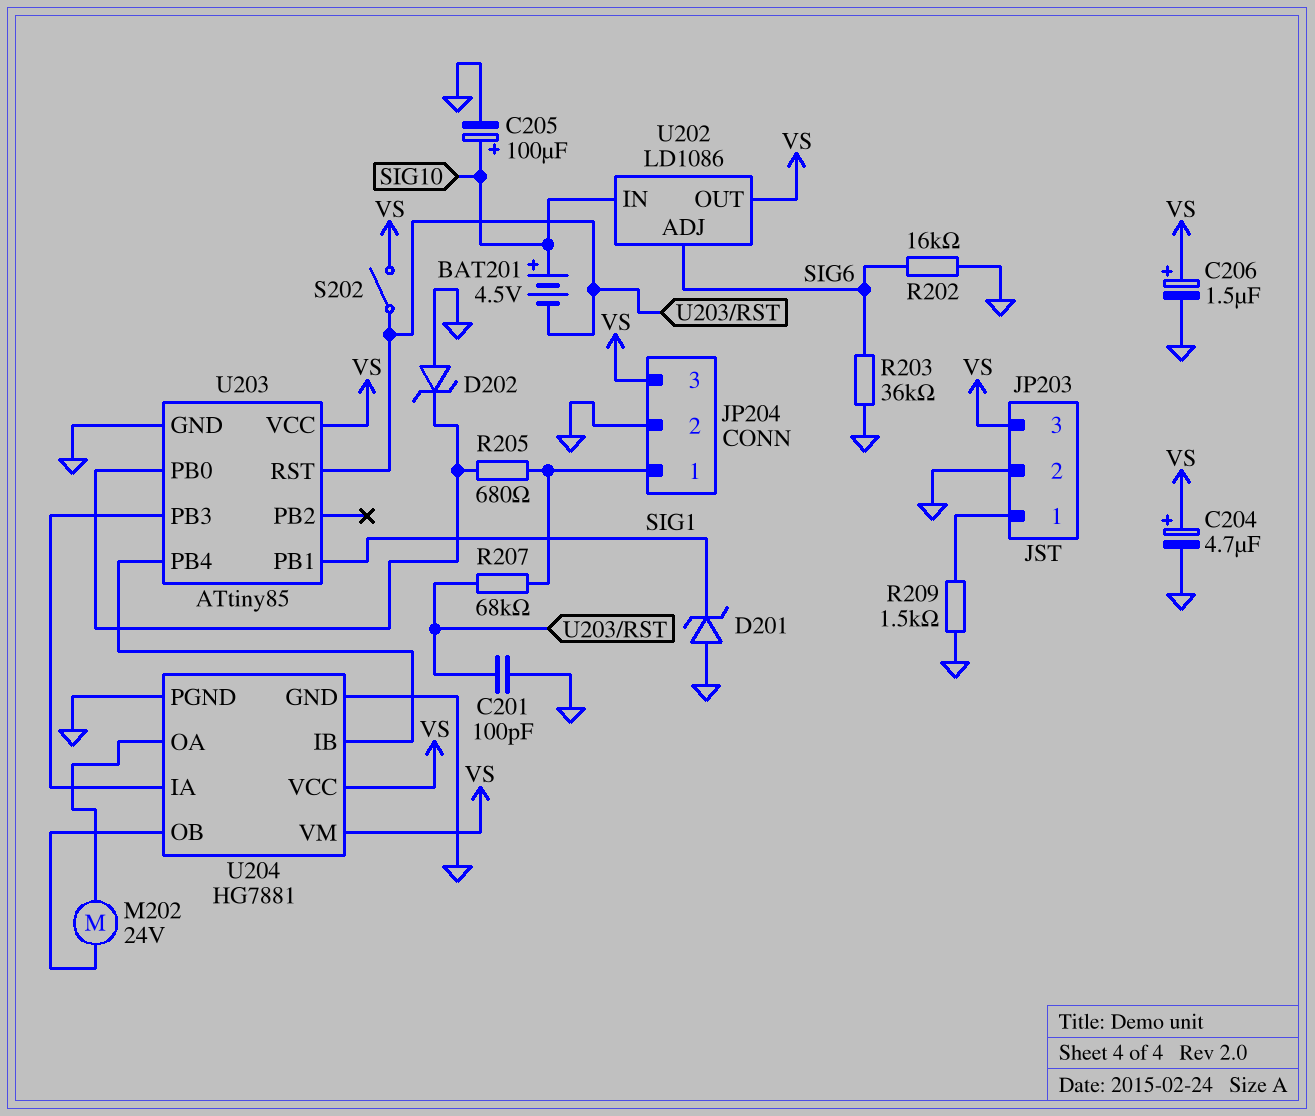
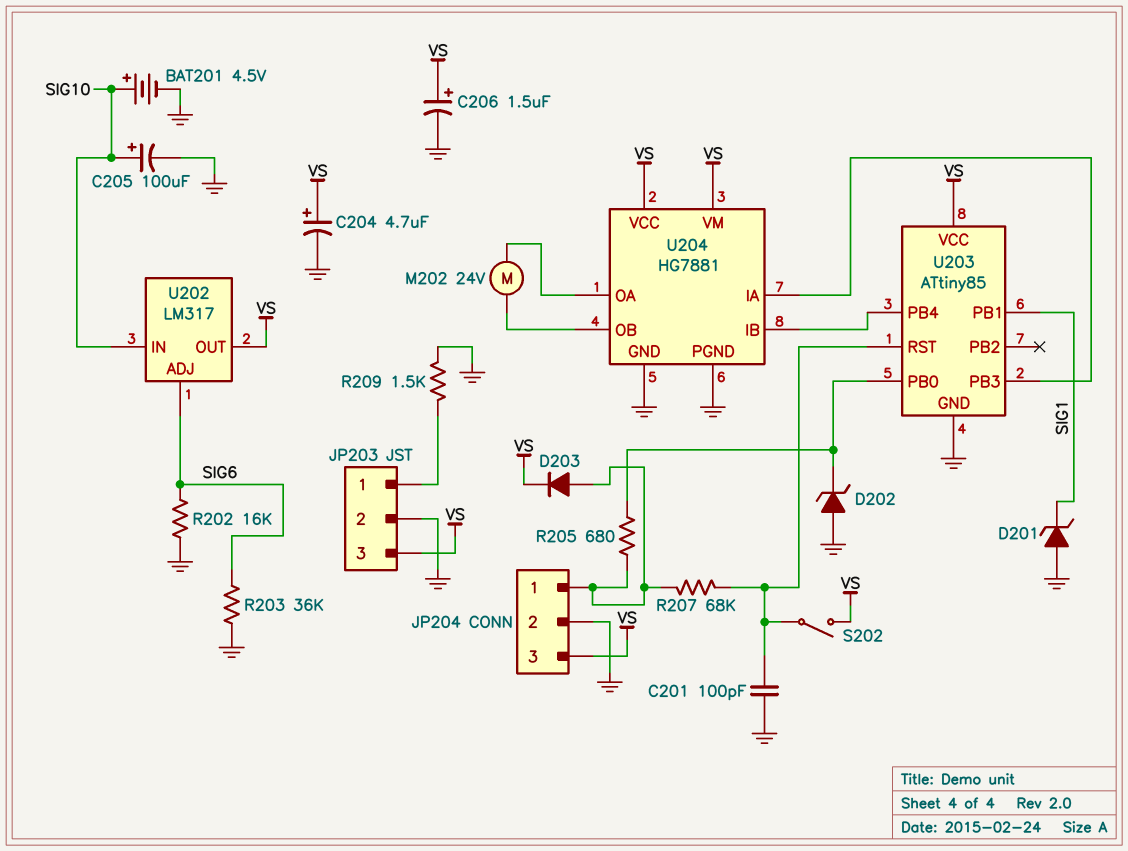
BAT201: 4.5V (plus SIG10, minus U203/RST) -> 4.5V (plus SIG10, minus GND)
D203: none -> diode (A JP204/1, K VS)
U202: LD1086 -> LM317

